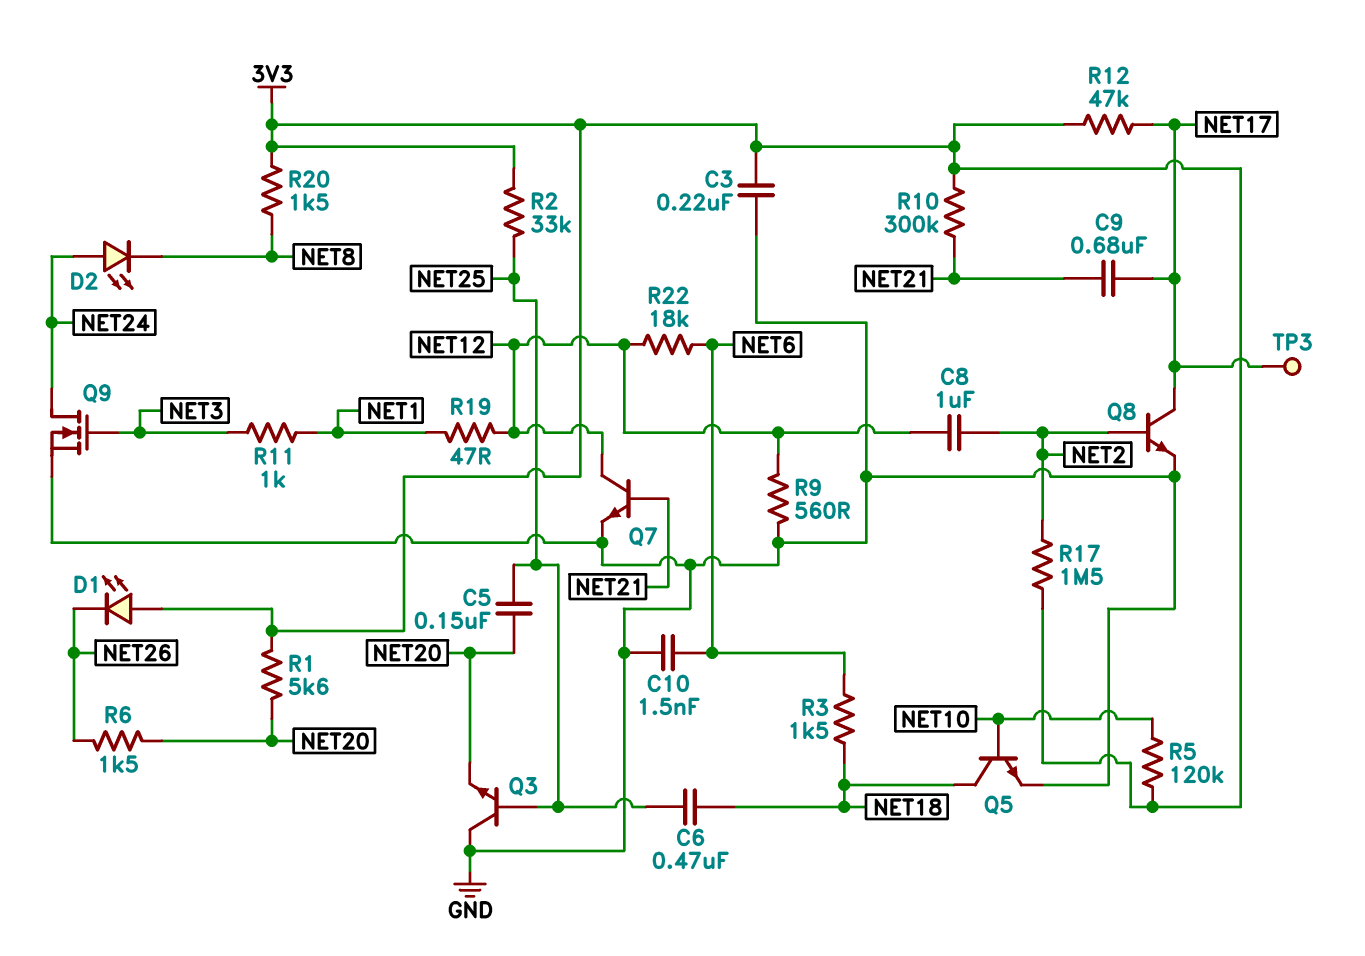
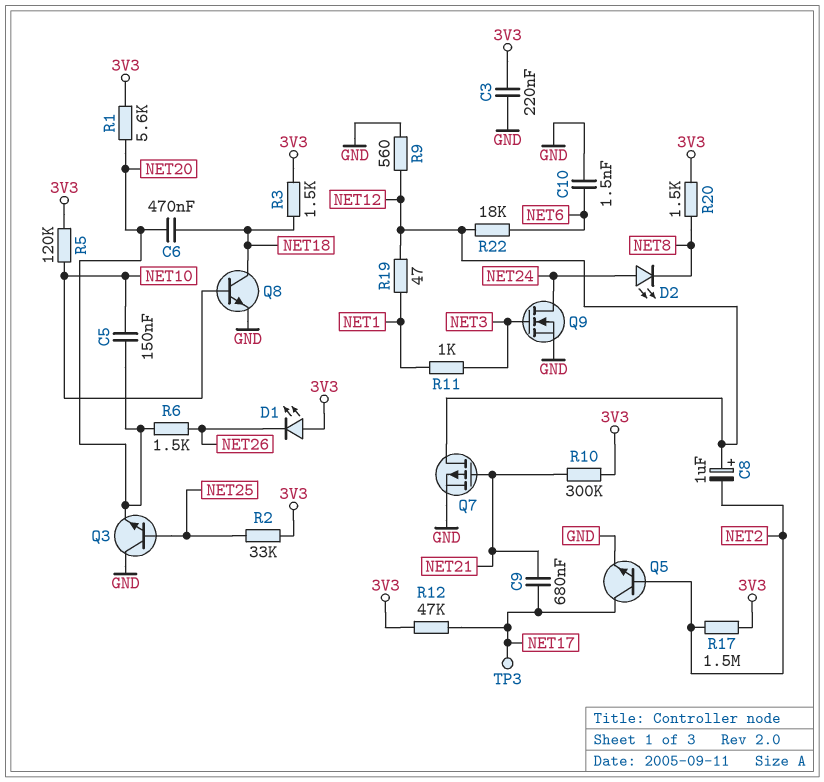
C5: 150nF (NET20, NET25) -> 150nF (NET10, NET20)
C6: 470nF (NET18, NET25) -> 470nF (NET18, NET20)
C8: 1uF (NET2, NET12) -> 1uF (plus NET12, minus NET2)
Q5: NPN (B NET10, C NET18, E GND) -> NPN (B NET2, C NET17, E GND)
Q7: NPN (B NET21, C NET12, E GND) -> PMOS (G NET21, D NET12, S GND)
Q8: NPN (B NET2, C NET17, E GND) -> NPN (B NET10, C NET18, E GND)
R3: 1.5k (NET6, NET18) -> 1.5k (3V3, NET18)

